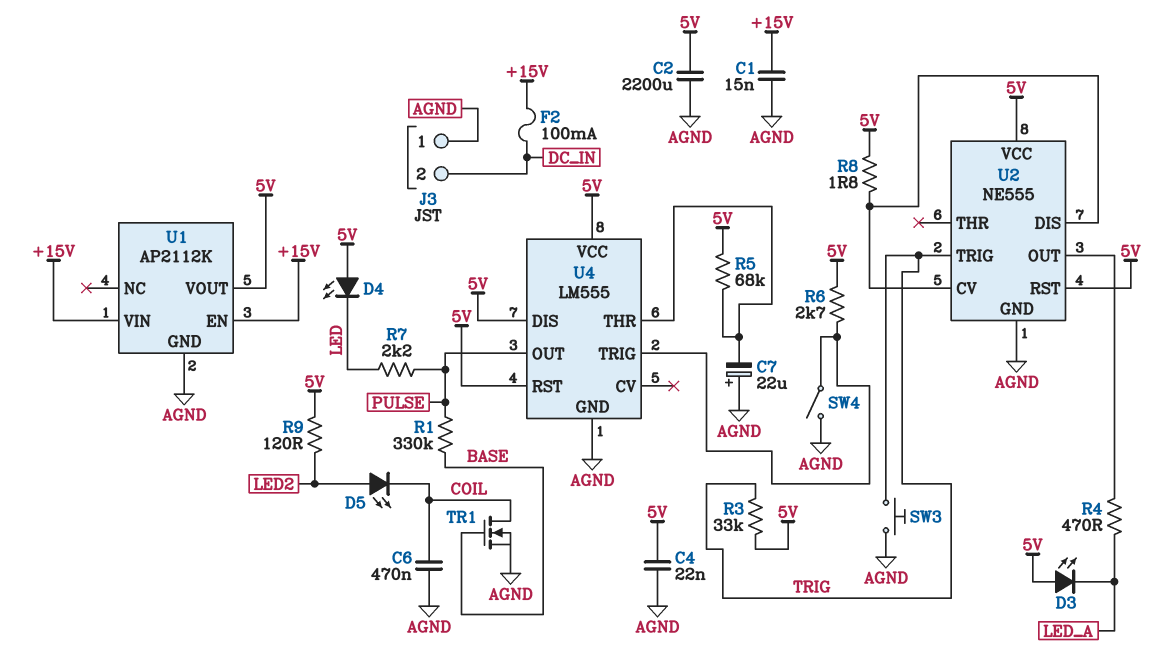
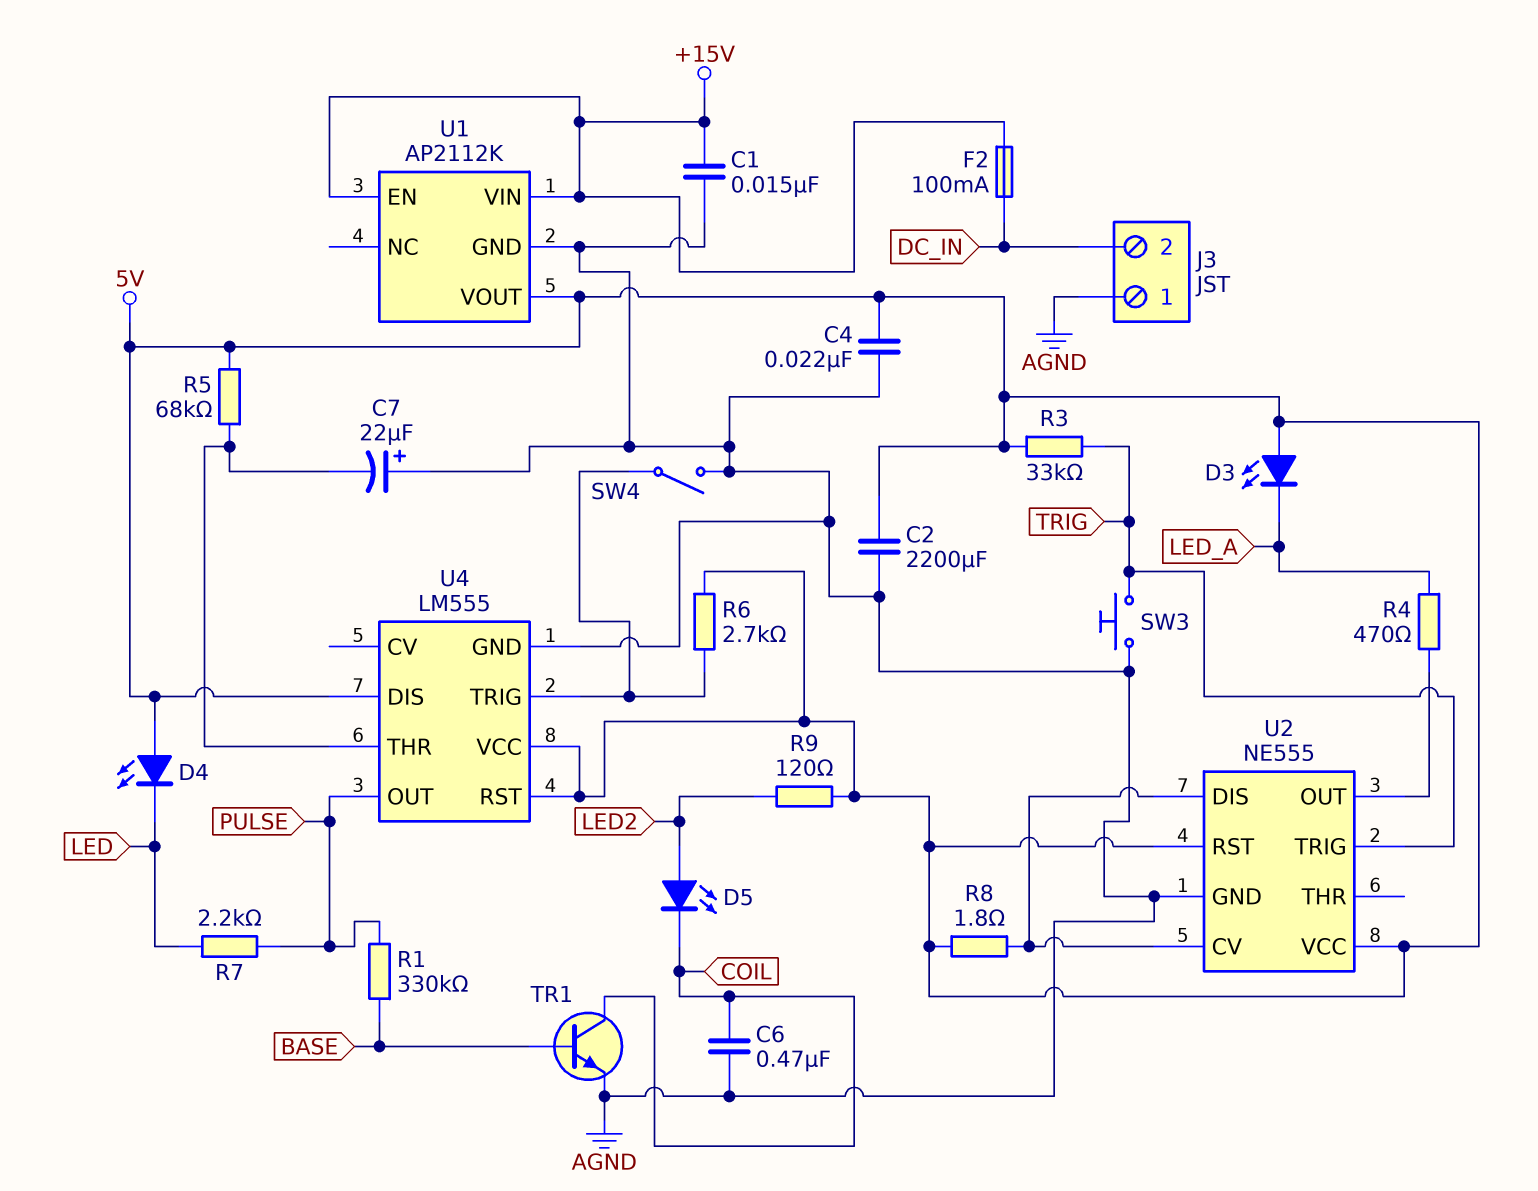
TR1: NMOS (G BASE, D COIL, S AGND) -> NPN (B BASE, C COIL, E AGND)

